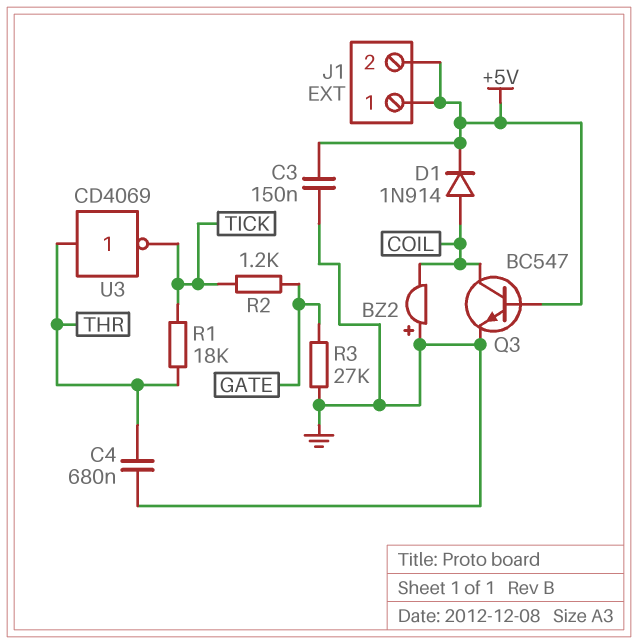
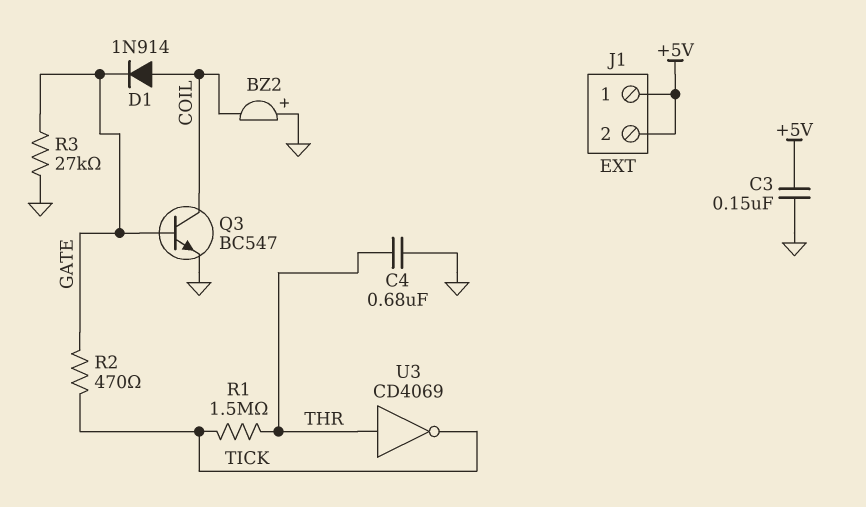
D1: diode 1N914 (A COIL, K +5V) -> diode 1N914 (A COIL, K GATE)
Q3: NPN BC547 (B +5V, C COIL, E GND) -> NPN BC547 (B GATE, C COIL, E GND)
R1: 18k (THR, TICK) -> 1.5M (THR, TICK)
R2: 1.2k (GATE, TICK) -> 470 (GATE, TICK)

